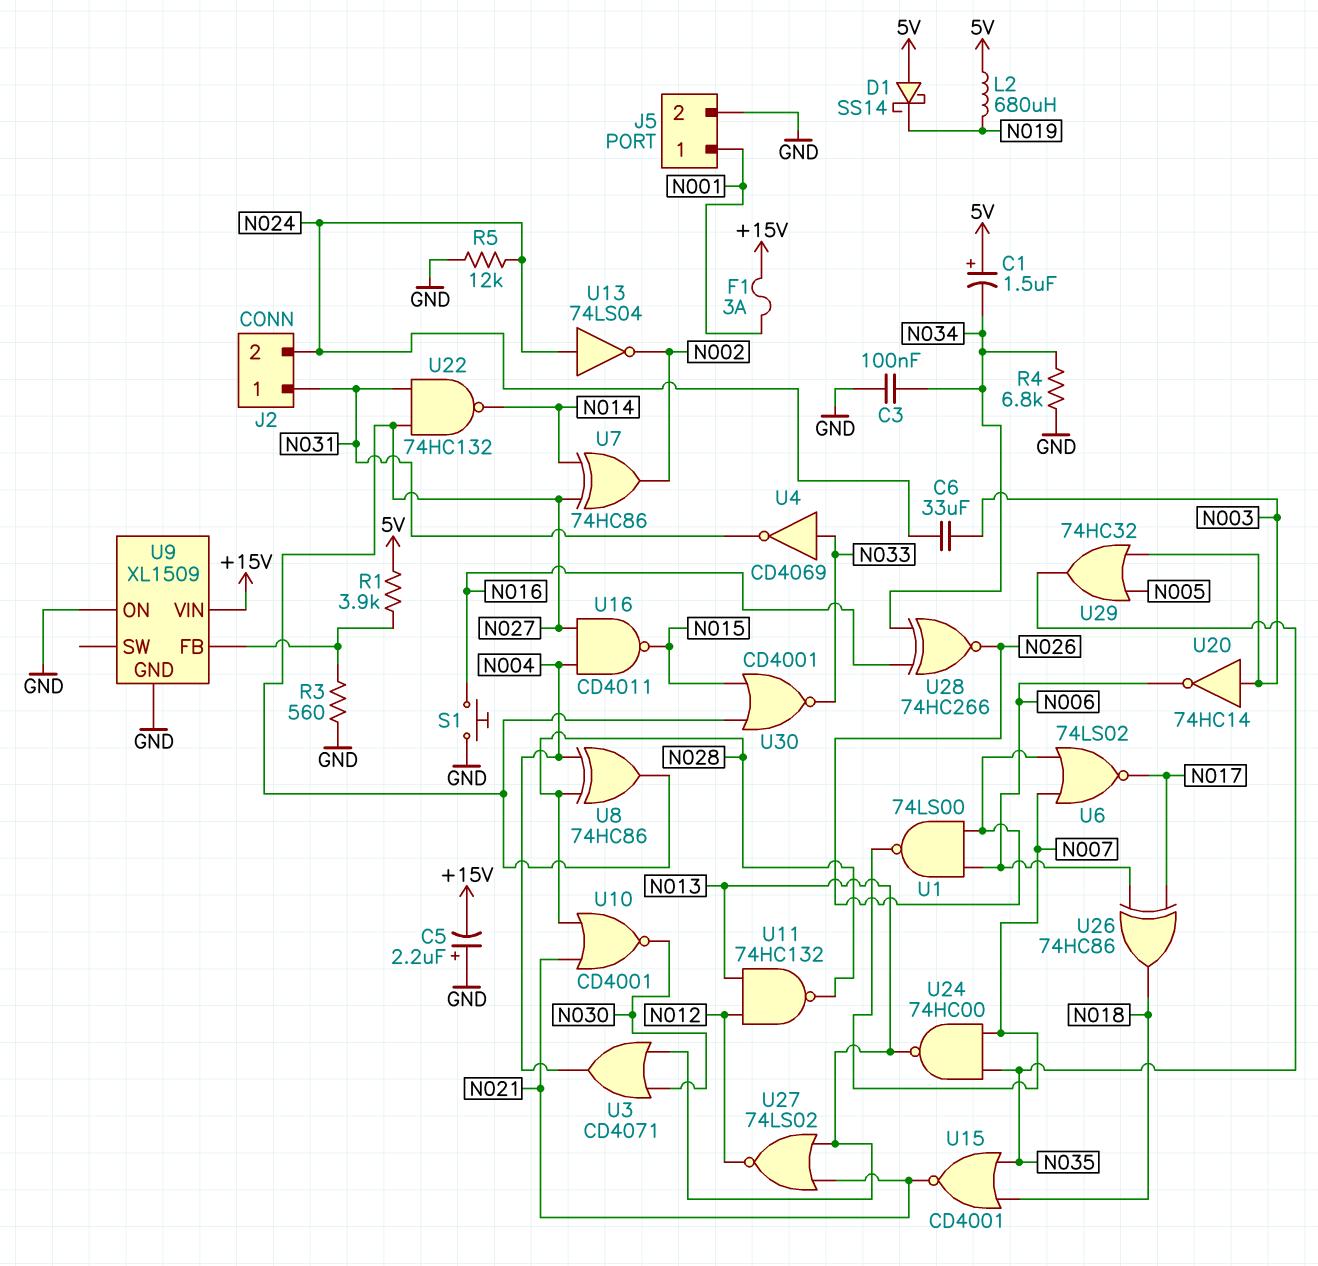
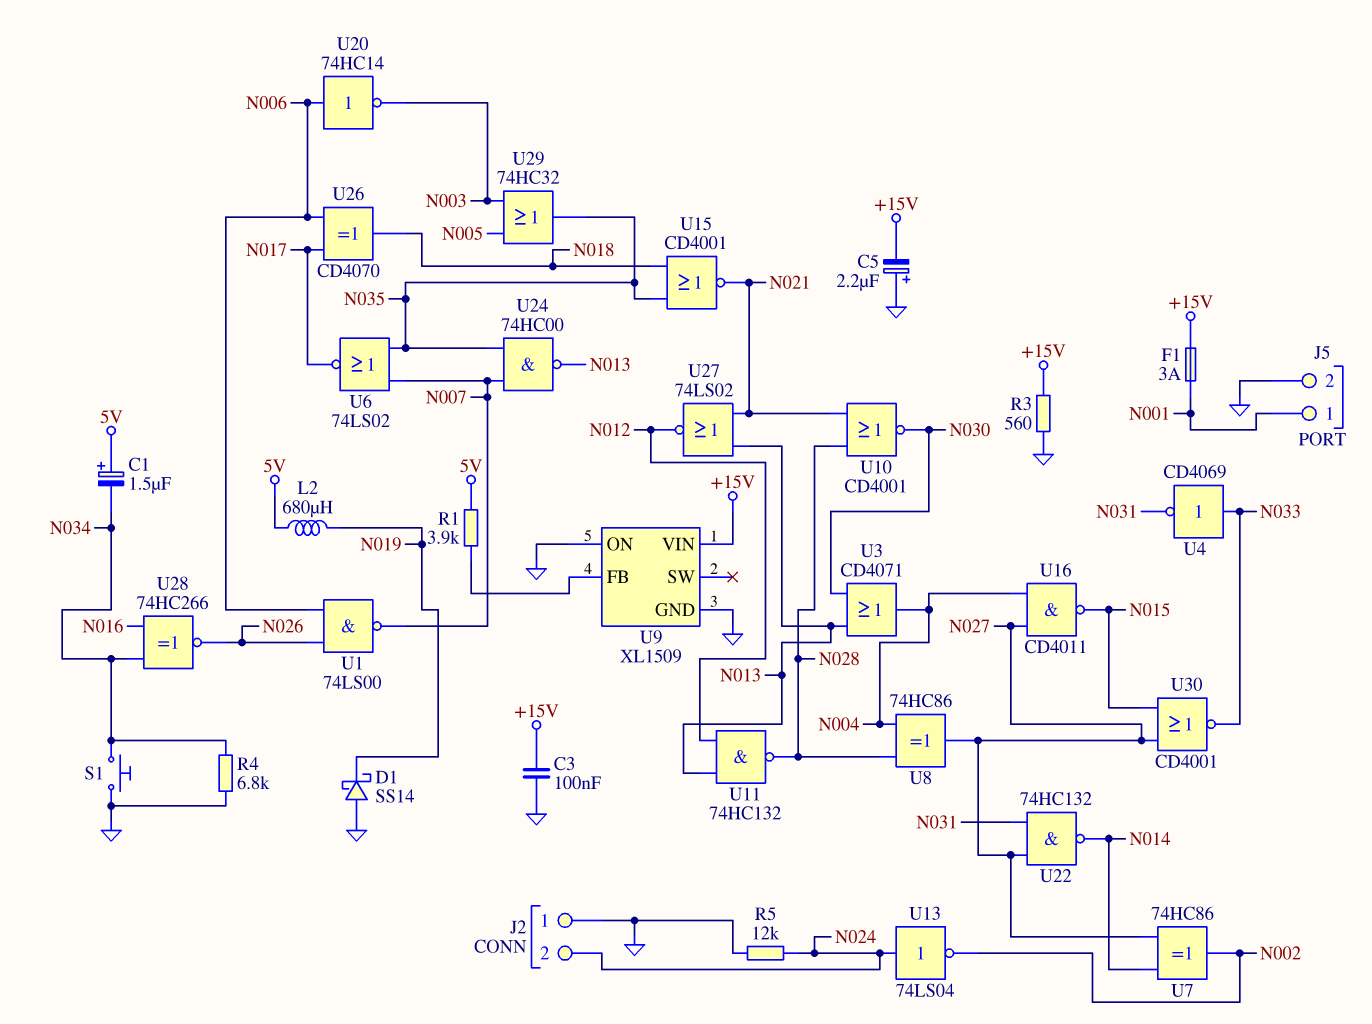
C3: 100nF (GND, N034) -> 100nF (+15V, GND)
C6: 33uF (N003, N024) -> none
D1: schottky SS14 (A 5V, K N019) -> schottky SS14 (A GND, K N019)
J2 pin 1: N031 -> GND
R3: 560 (GND, U9/FB) -> 560 (+15V, GND)
S1: button (GND, N016) -> button (GND, N034)
U6: NOR 74LS02 (in N007, in N026, out N017) -> NOR 74LS02 (in N007, in N035, out N017)
U20: NOT 74HC14 (in N003, out N006) -> NOT 74HC14 (in N006, out N003)
U26: XOR 74HC86 (in N006, in N017, out N018) -> XOR CD4070 (in N006, in N017, out N018)

